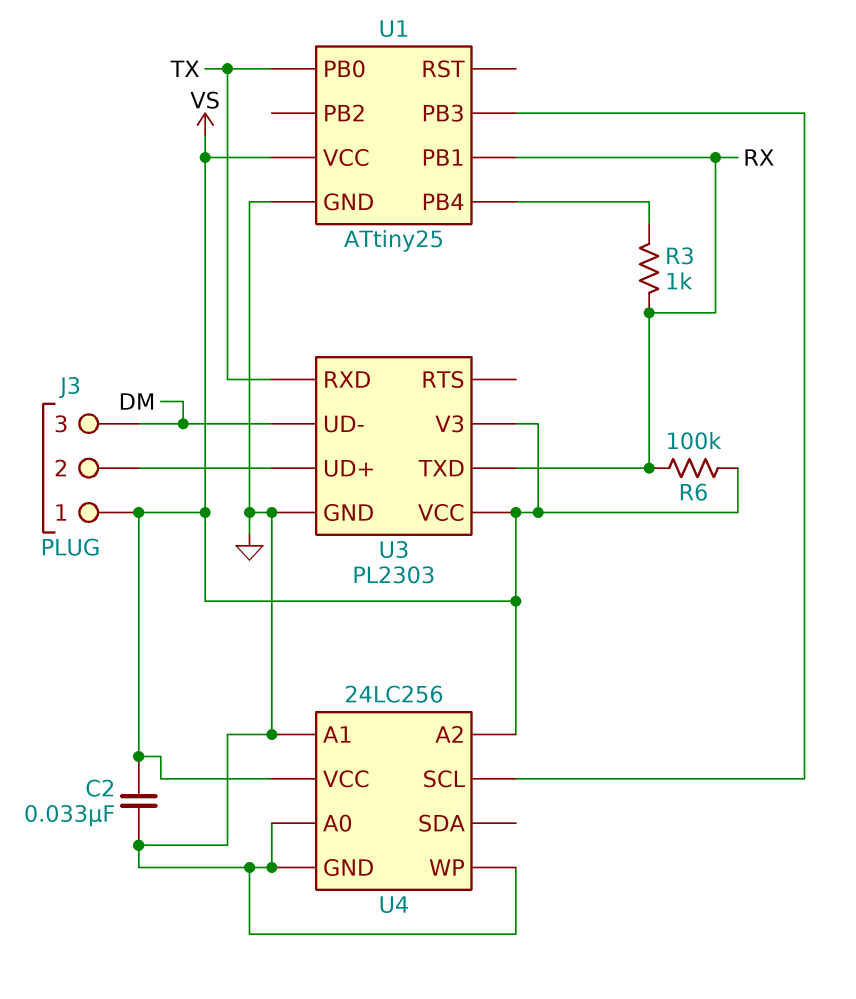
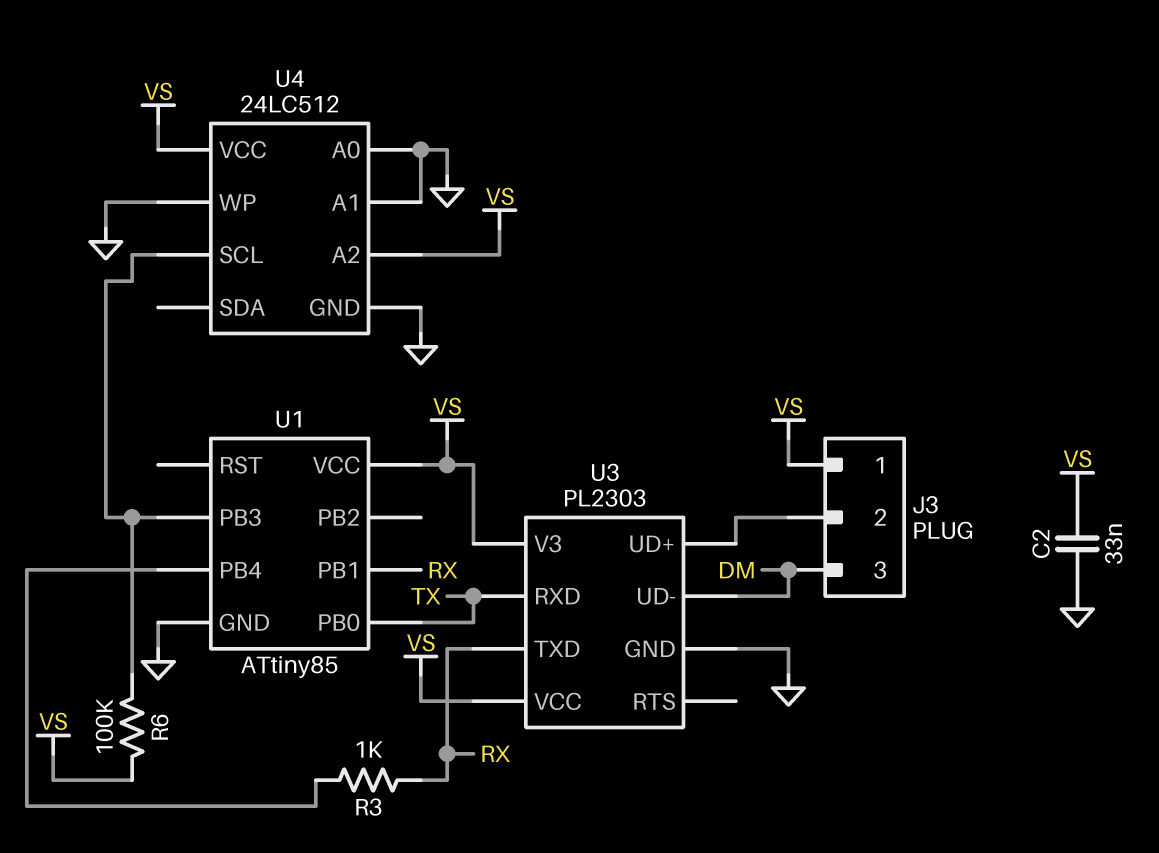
R6: 100k (RX, VS) -> 100k (U1/PB3, VS)
U1: ATtiny25 -> ATtiny85
U4: 24LC256 -> 24LC512

